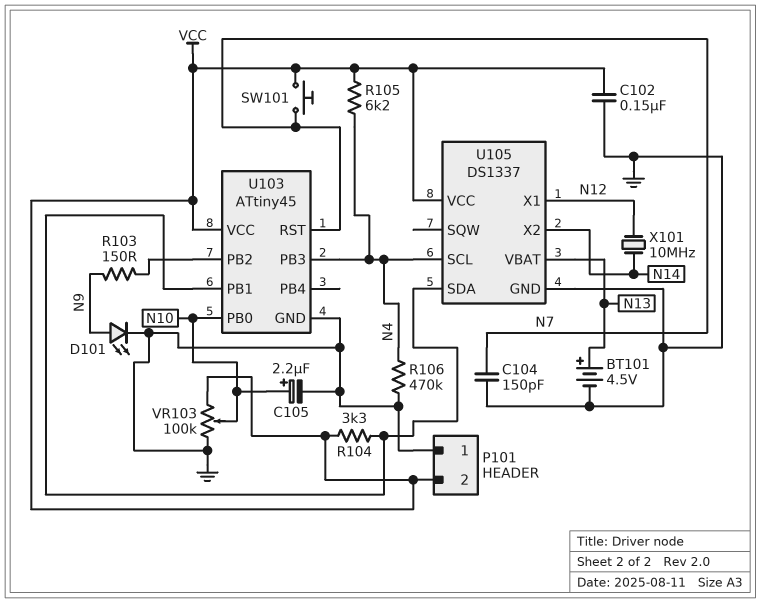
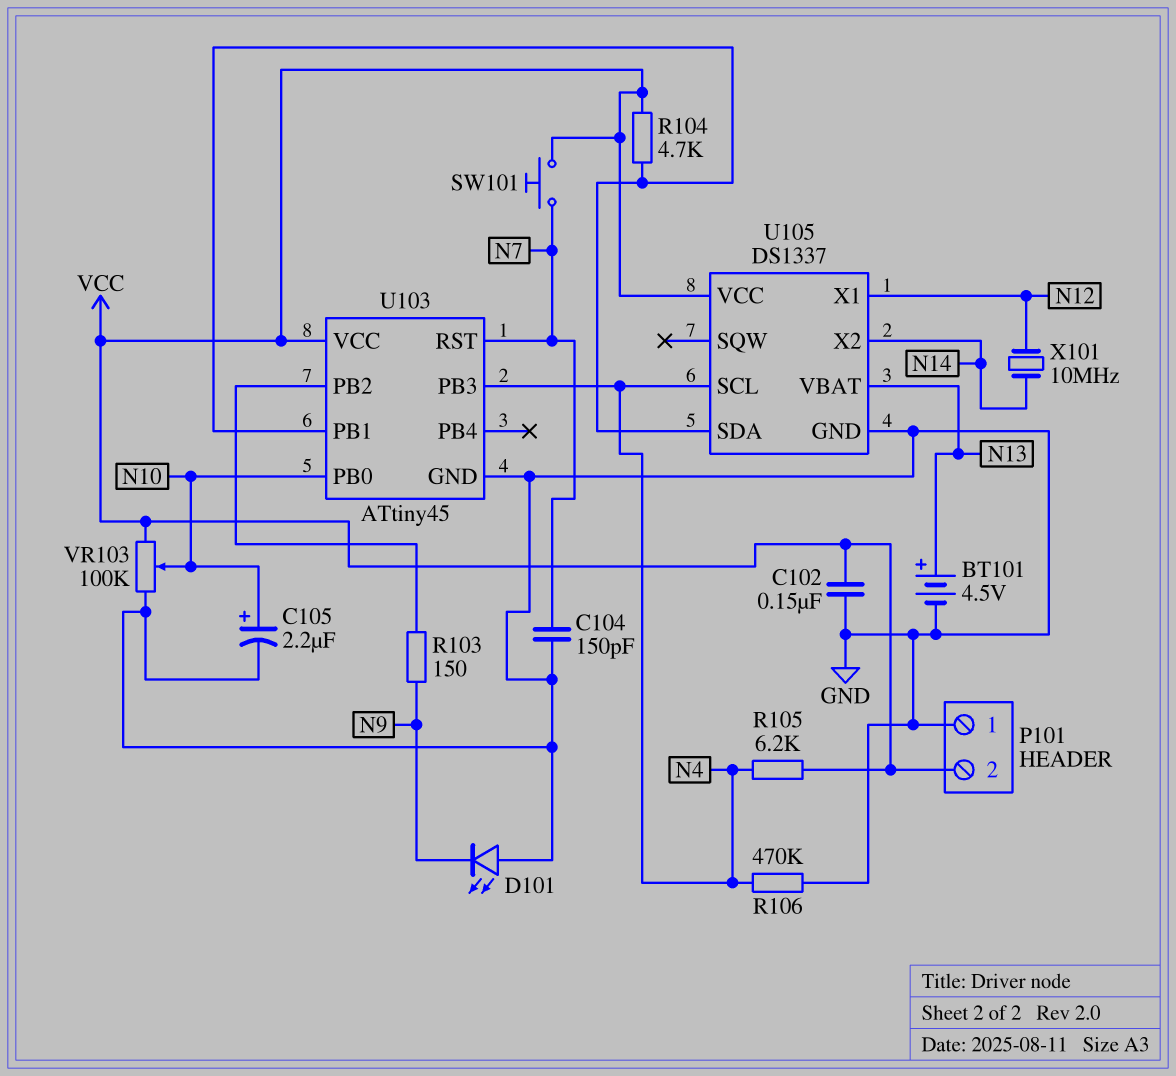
D101: LED (A N9, K GND) -> LED (A GND, K N9)
R104: 3.3k (U103/PB1, VCC) -> 4.7k (U103/PB1, VCC)

